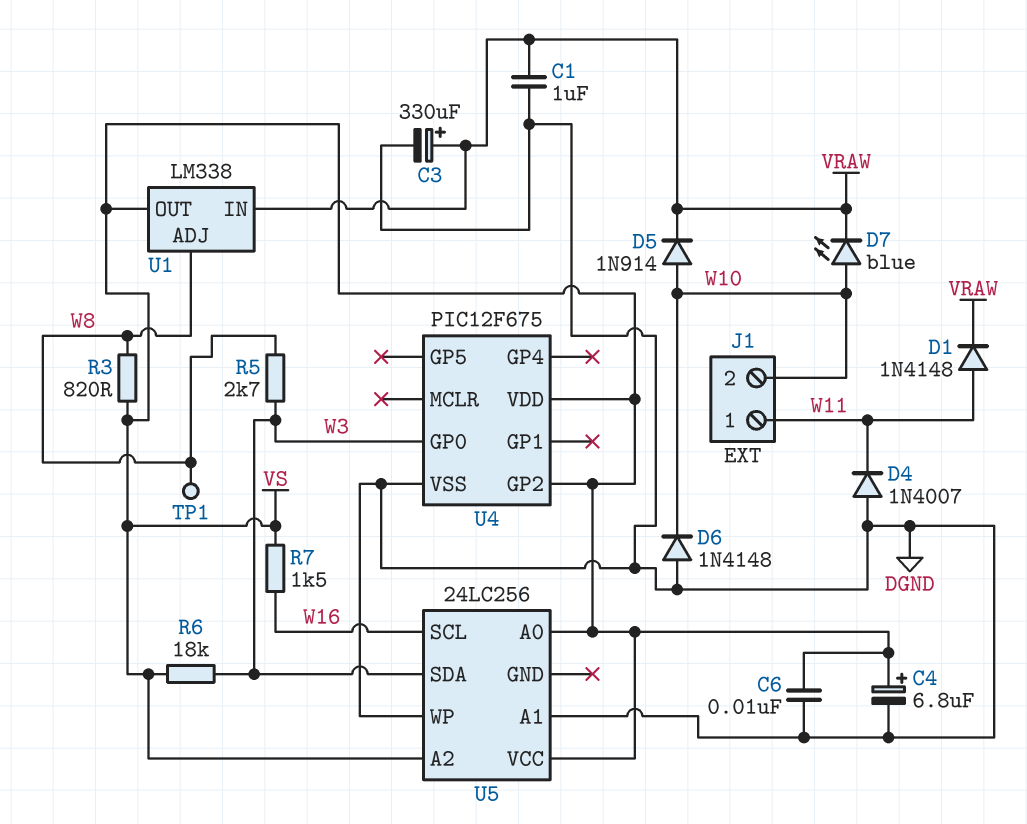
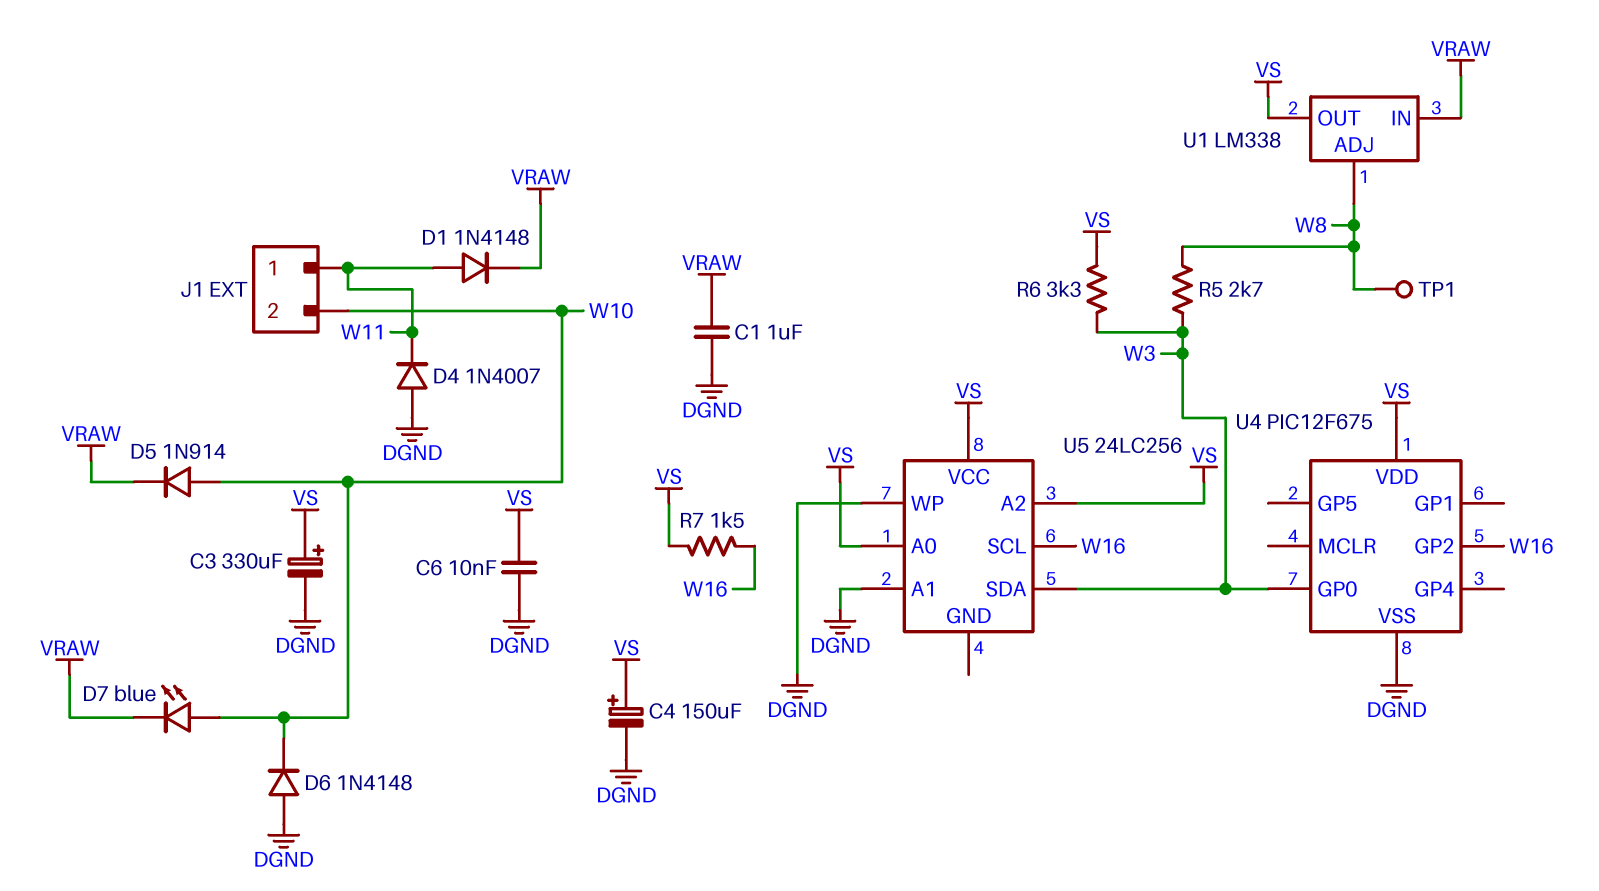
C3: 330uF (plus VRAW, minus DGND) -> 330uF (plus VS, minus DGND)
C4: 6.8uF (plus VS, minus DGND) -> 150uF (plus VS, minus DGND)
R3: 820 (VS, W8) -> none
R6: 18k (VS, W3) -> 3.3k (VS, W3)
U4 pin GP2: VS -> W16

